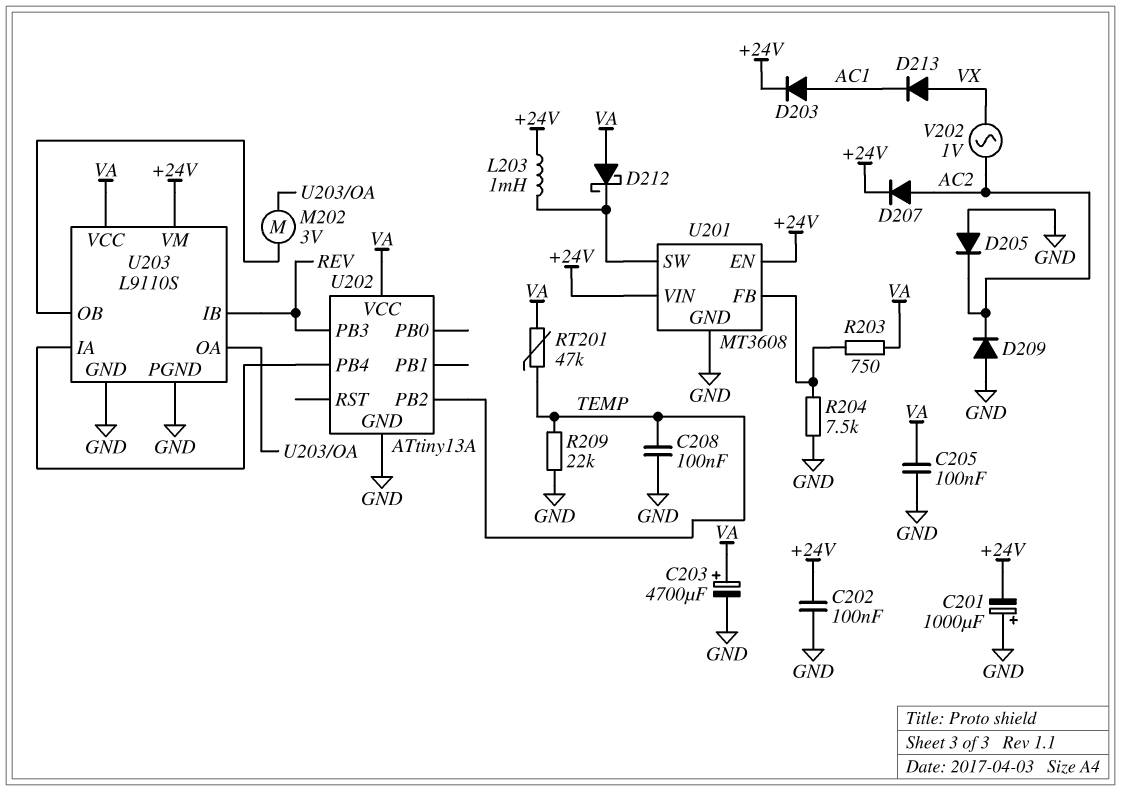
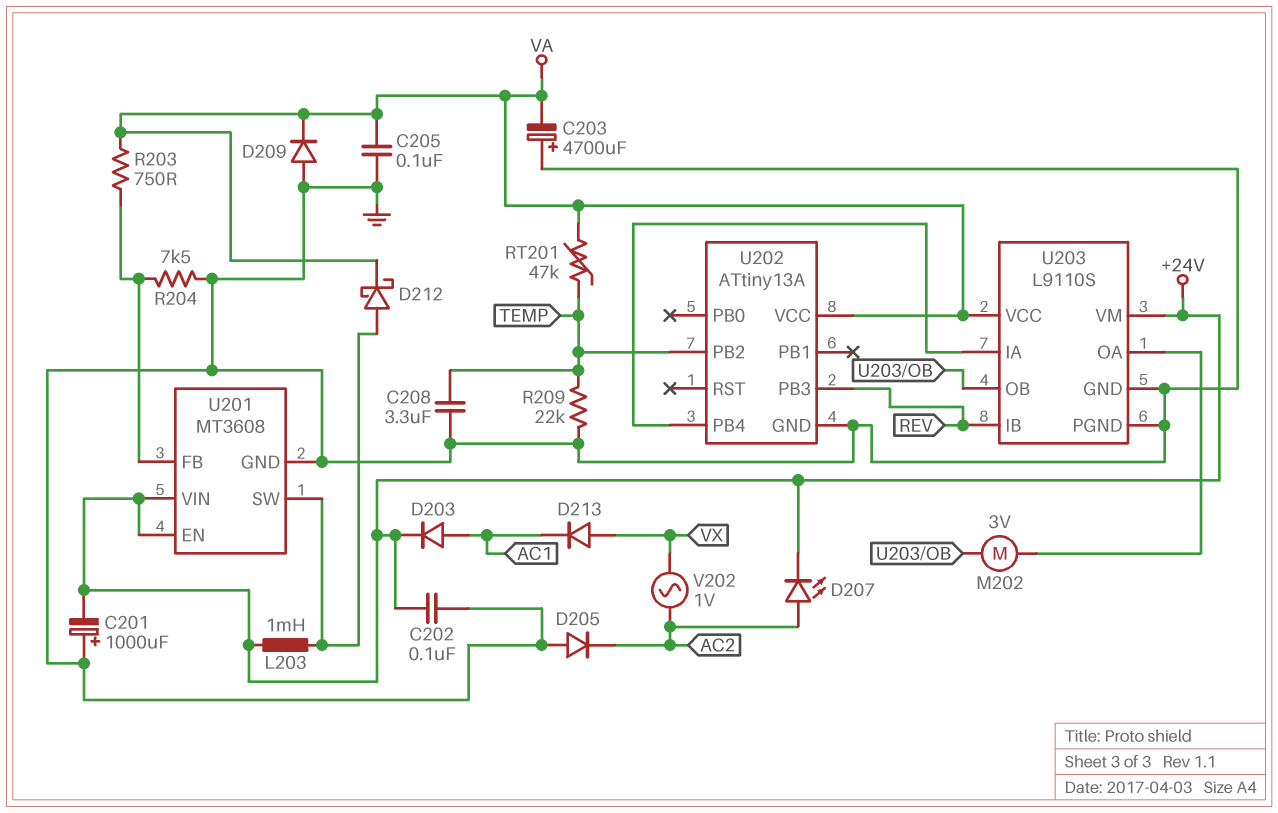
C203: 4700uF (plus VA, minus GND) -> 4700uF (plus GND, minus VA)
C208: 100nF (GND, TEMP) -> 3.3uF (GND, TEMP)
D207: diode (A AC2, K +24V) -> LED (A AC2, K +24V)
D209: diode (A GND, K AC2) -> diode (A GND, K VA)
D212: schottky (A VA, K U201/SW) -> schottky (A U201/SW, K VA)

